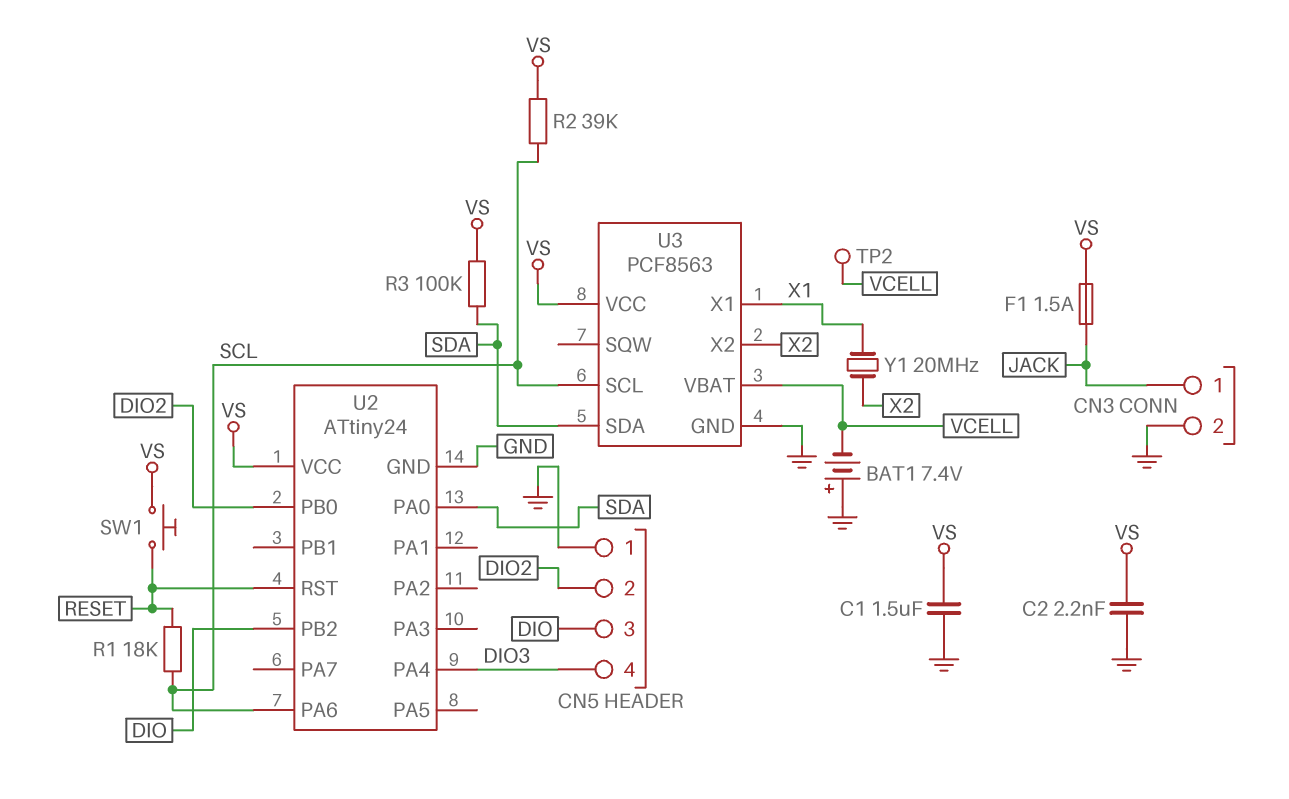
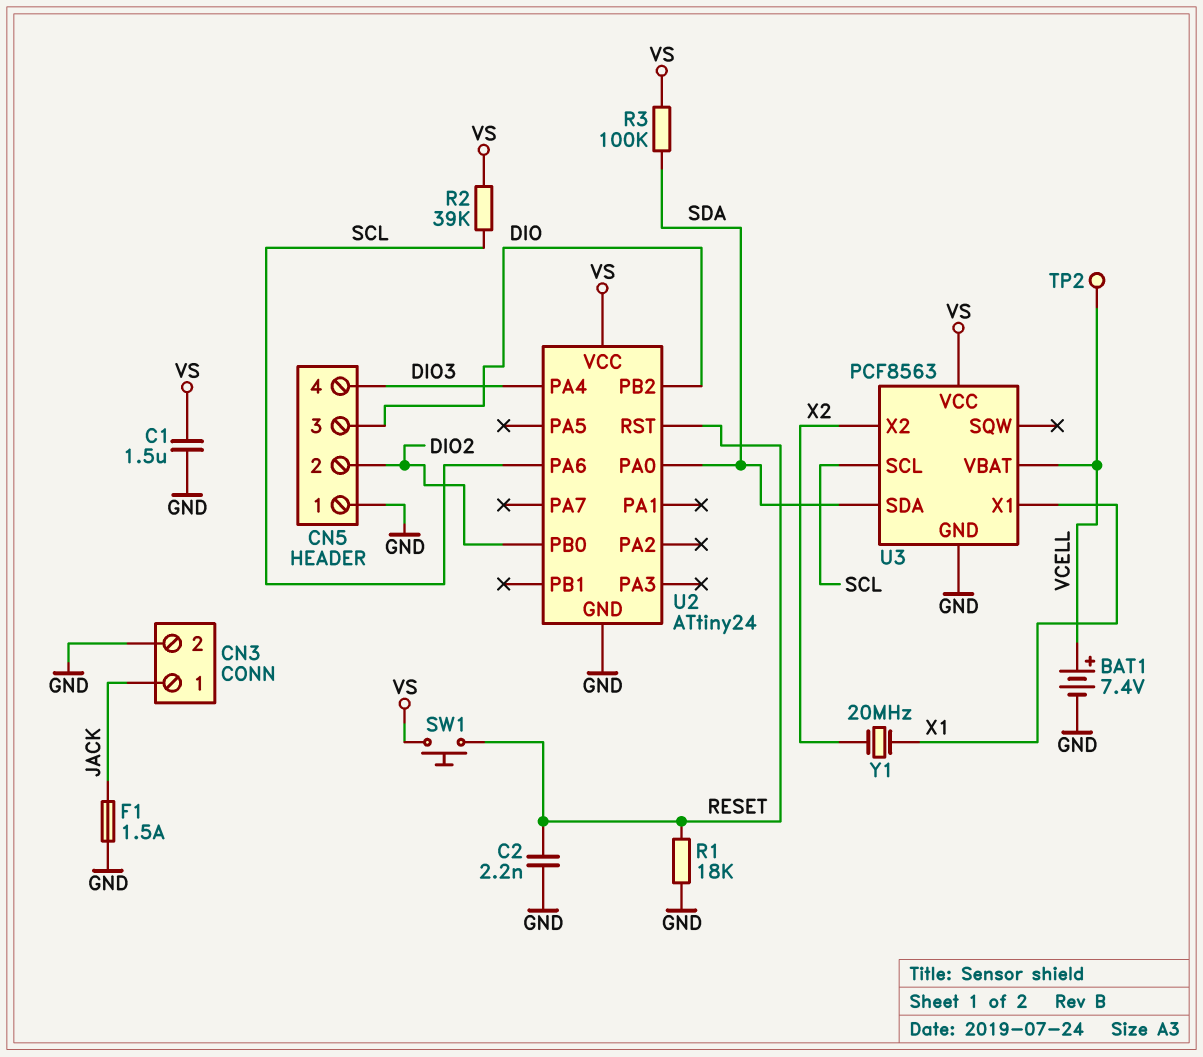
BAT1: 7.4V (plus GND, minus VCELL) -> 7.4V (plus VCELL, minus GND)
C2: 2.2nF (GND, VS) -> 2.2nF (GND, RESET)
F1: 1.5A (JACK, VS) -> 1.5A (GND, JACK)
R1: 18k (RESET, SCL) -> 18k (GND, RESET)

